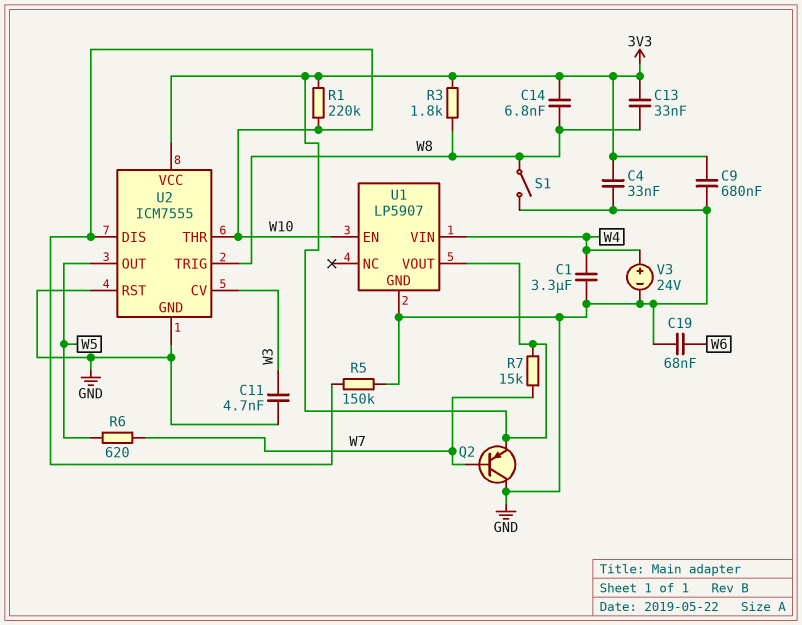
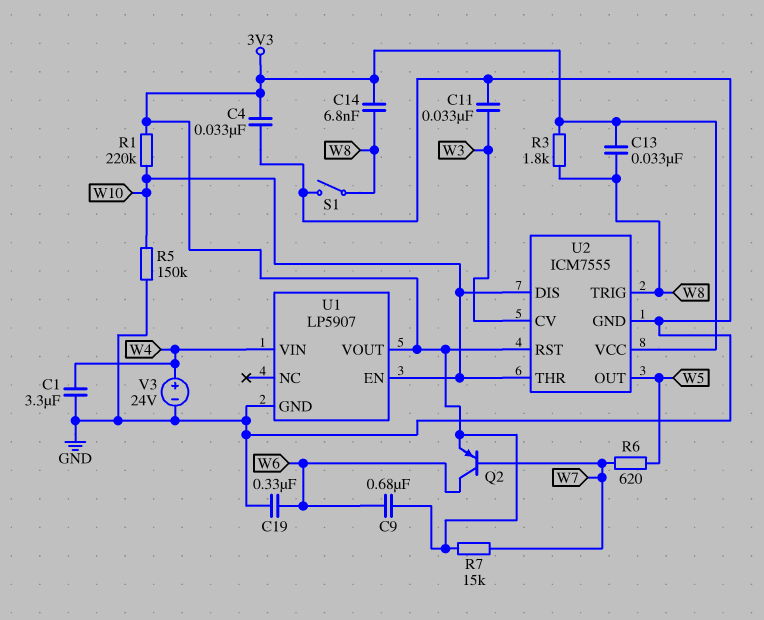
C9: 680nF (3V3, GND) -> 680nF (3V3, W6)
C11: 4.7nF (GND, W3) -> 33nF (GND, W3)
C19: 68nF (GND, W6) -> 330nF (GND, W6)
Q2: PNP (B W7, C GND, E 3V3) -> PNP (B W7, C W6, E 3V3)
U2 pin RST: GND -> 3V3

